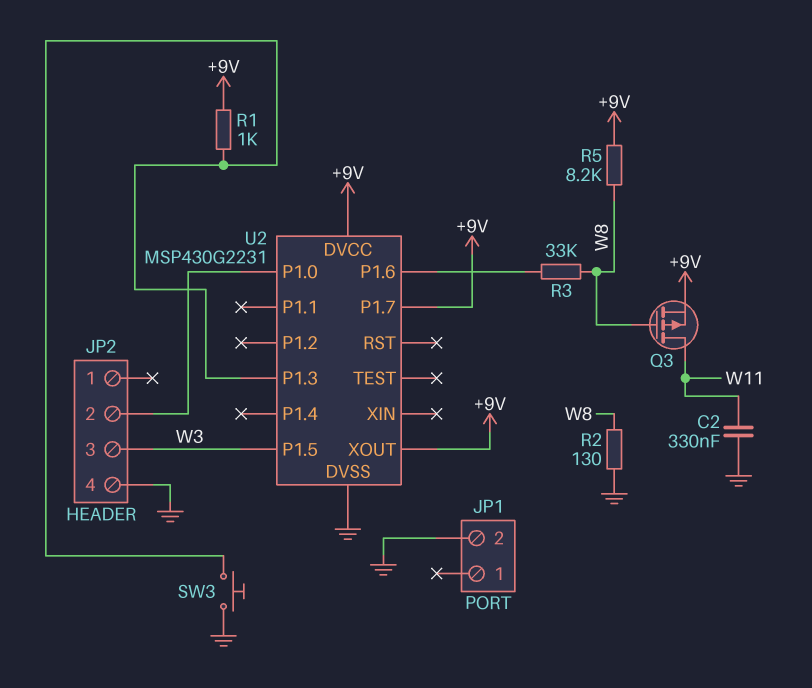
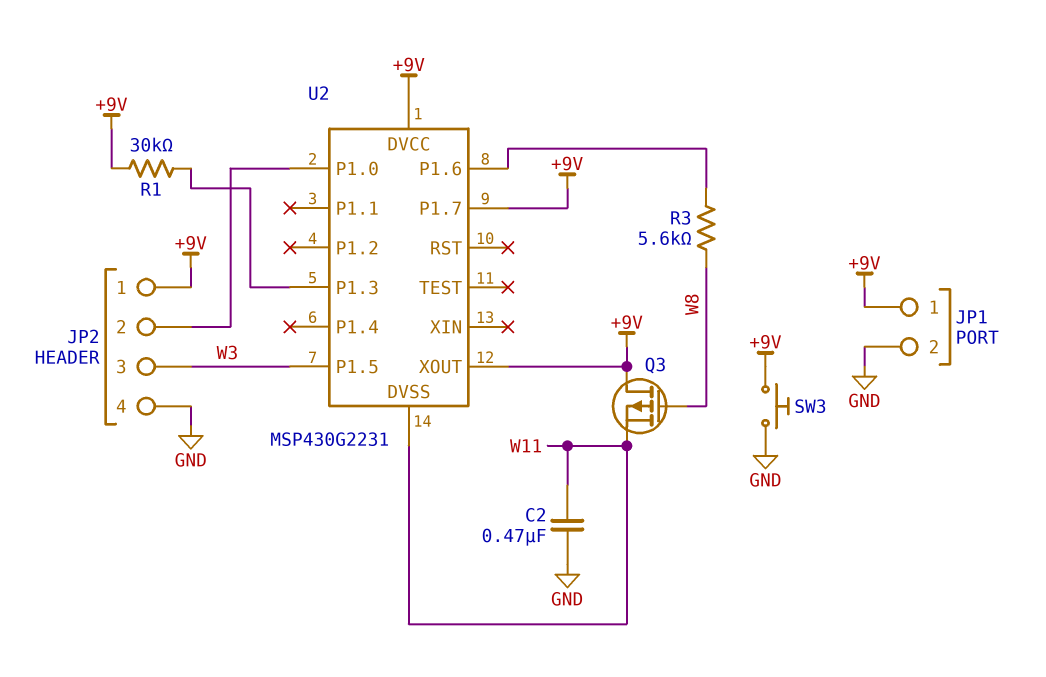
C2: 330nF (GND, W11) -> 470nF (GND, W11)
JP1 pin 1: none -> +9V
JP2 pin 1: none -> +9V
Q3: PMOS (G W8, D W11, S +9V) -> PMOS (G W8, D +9V, S W11)
R1: 1k (+9V, U2/P1.3) -> 30k (+9V, U2/P1.3)
R2: 130 (GND, W8) -> none
R3: 33k (U2/P1.6, W8) -> 5.6k (U2/P1.6, W8)
R5: 8.2k (+9V, W8) -> none
SW3: button (GND, U2/P1.3) -> button (+9V, GND)
U2 pin DVSS: GND -> W11

